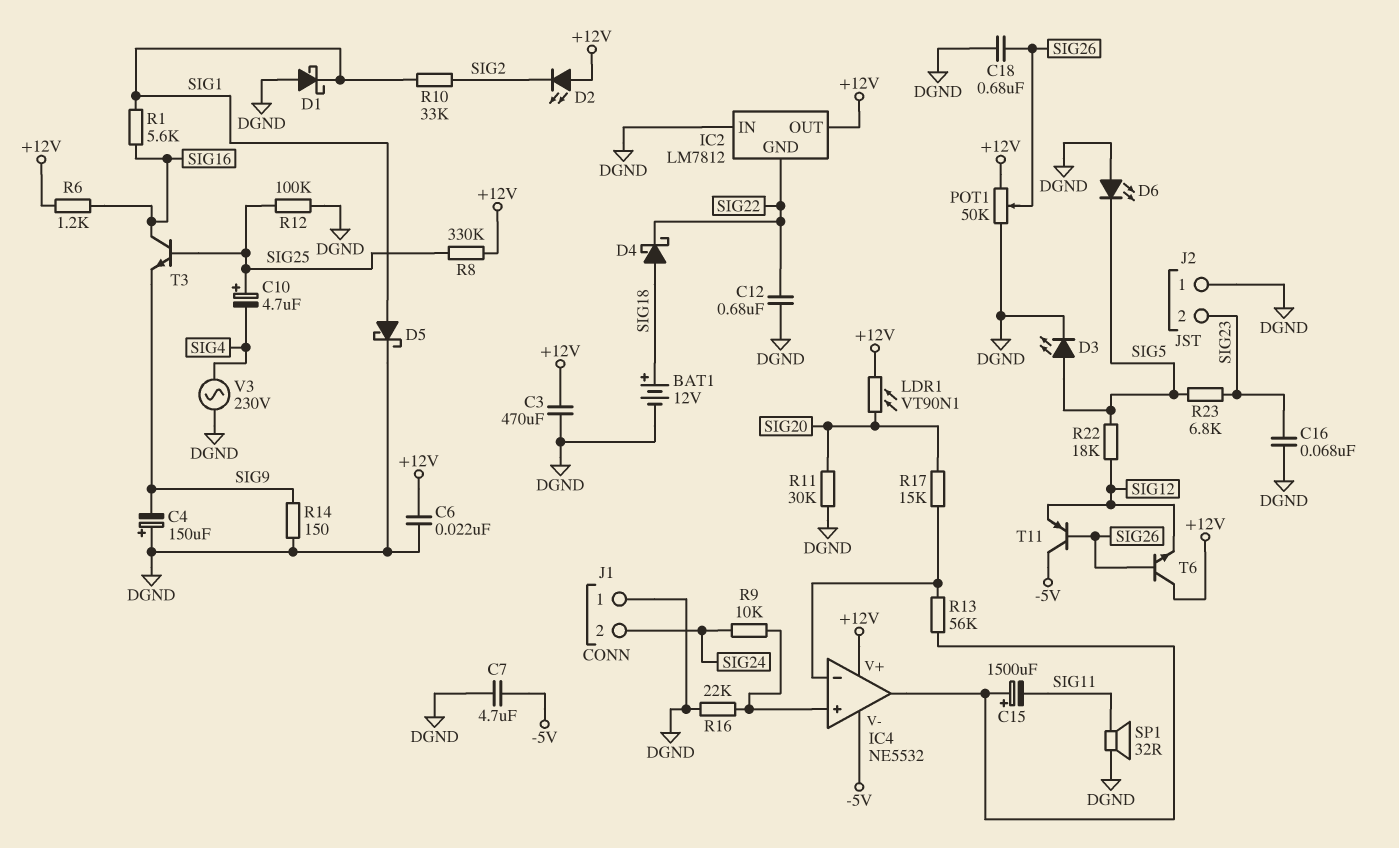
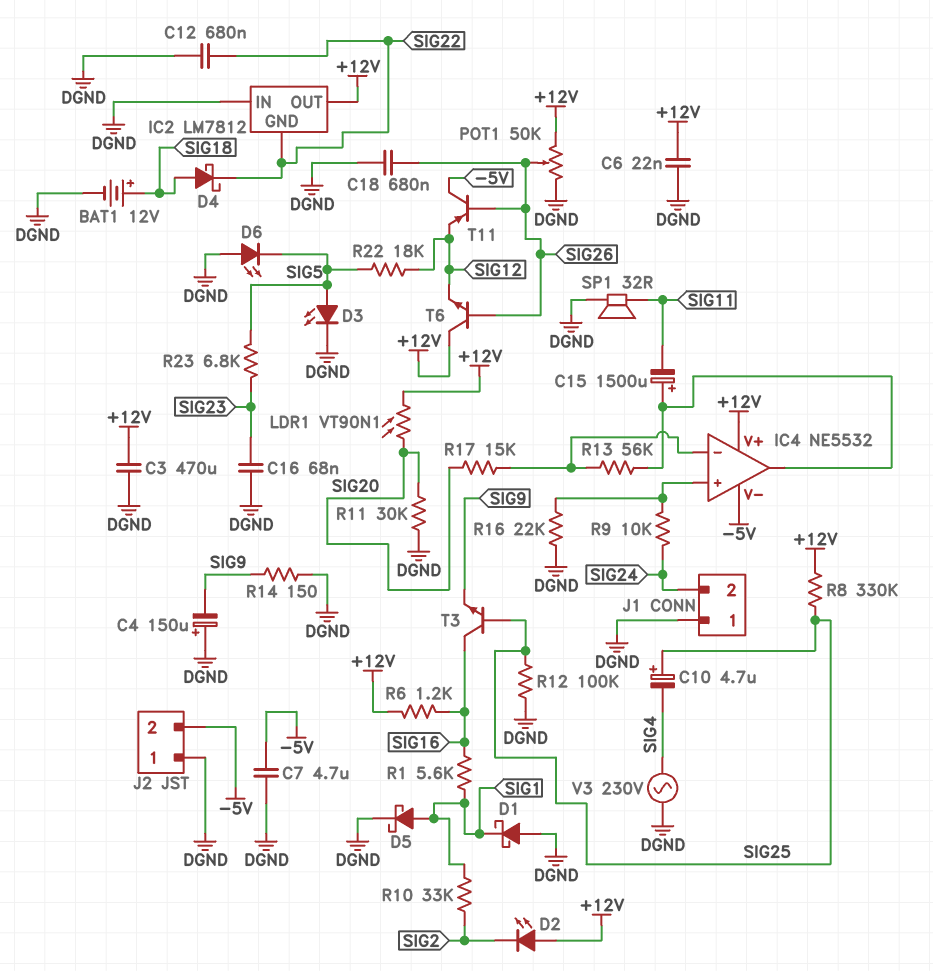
J2 pin 2: SIG23 -> -5V

